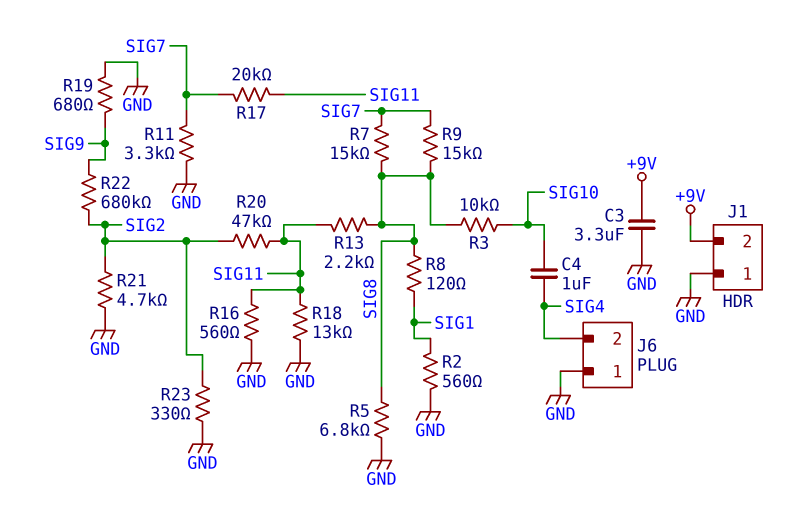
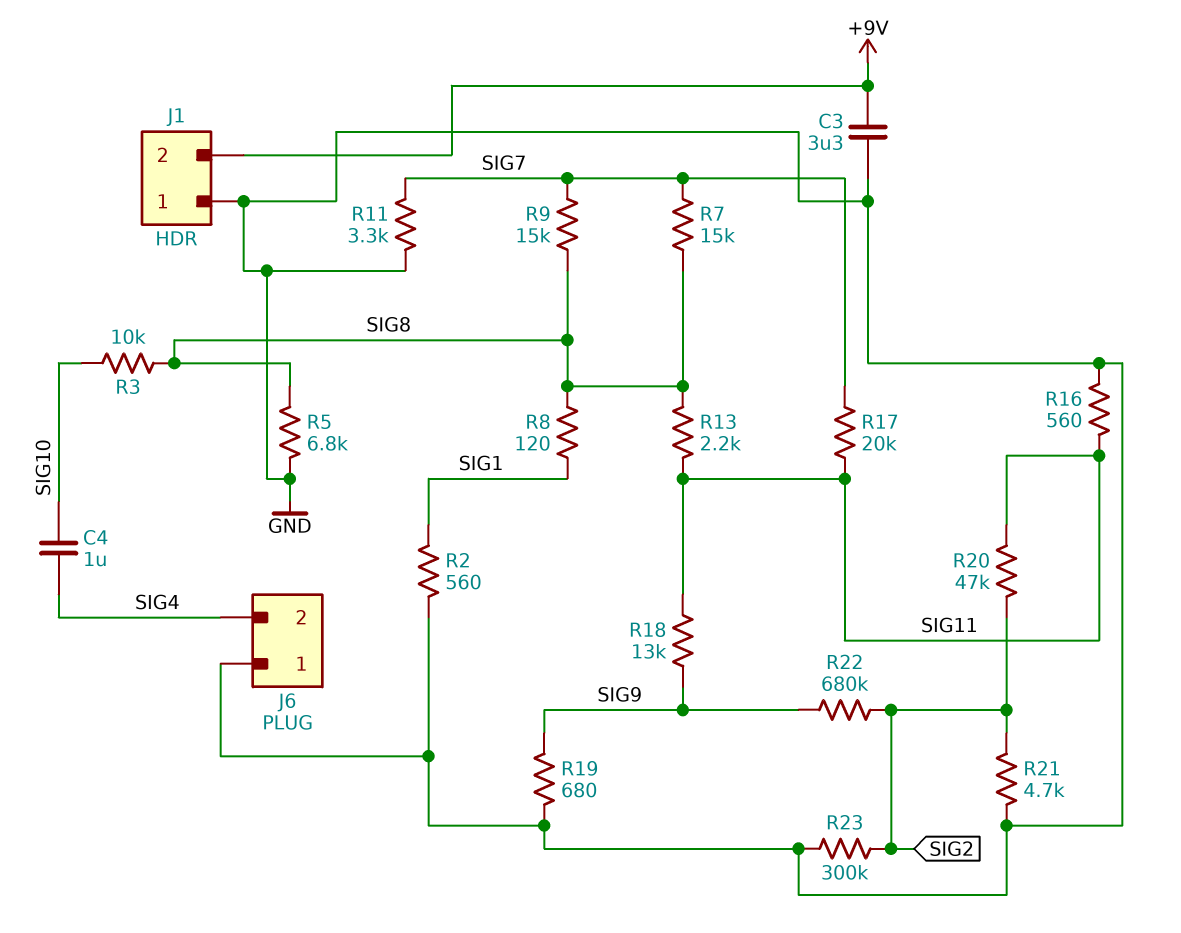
R18: 13k (GND, SIG11) -> 13k (SIG9, SIG11)
R23: 330 (GND, SIG2) -> 300k (GND, SIG2)

